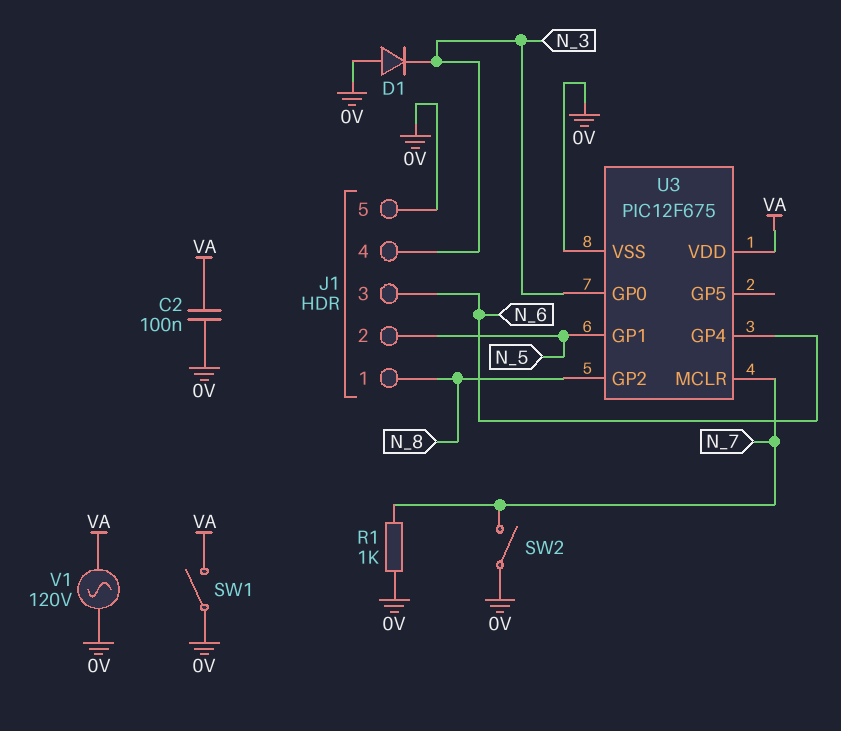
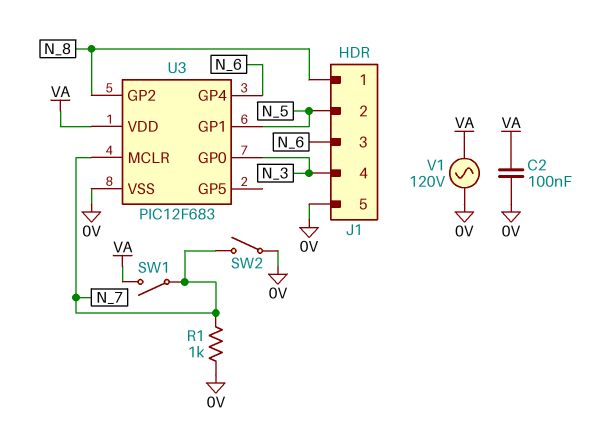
D1: diode (A 0V, K N_3) -> none
SW1: switch (0V, VA) -> switch (N_7, VA)
U3: PIC12F675 -> PIC12F683

